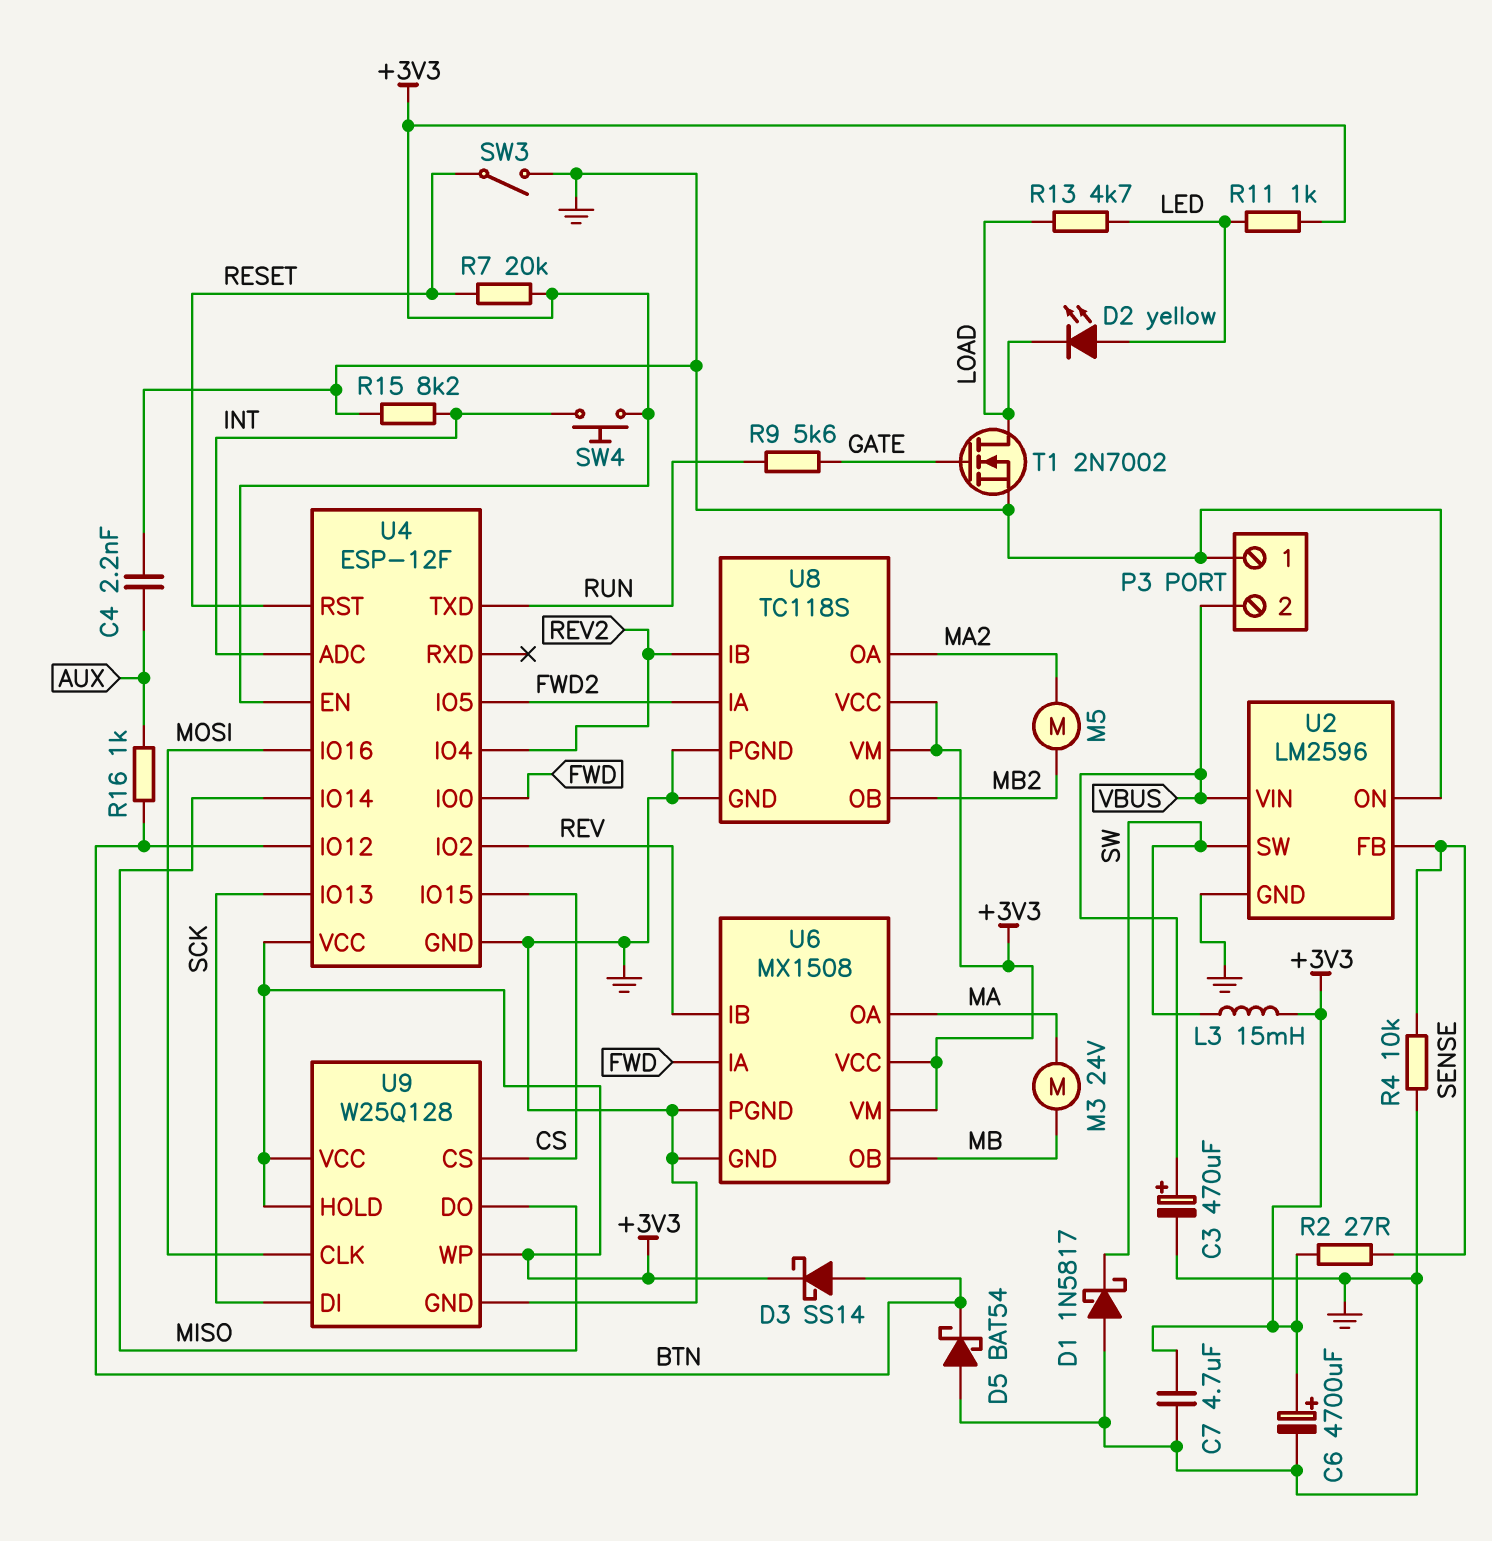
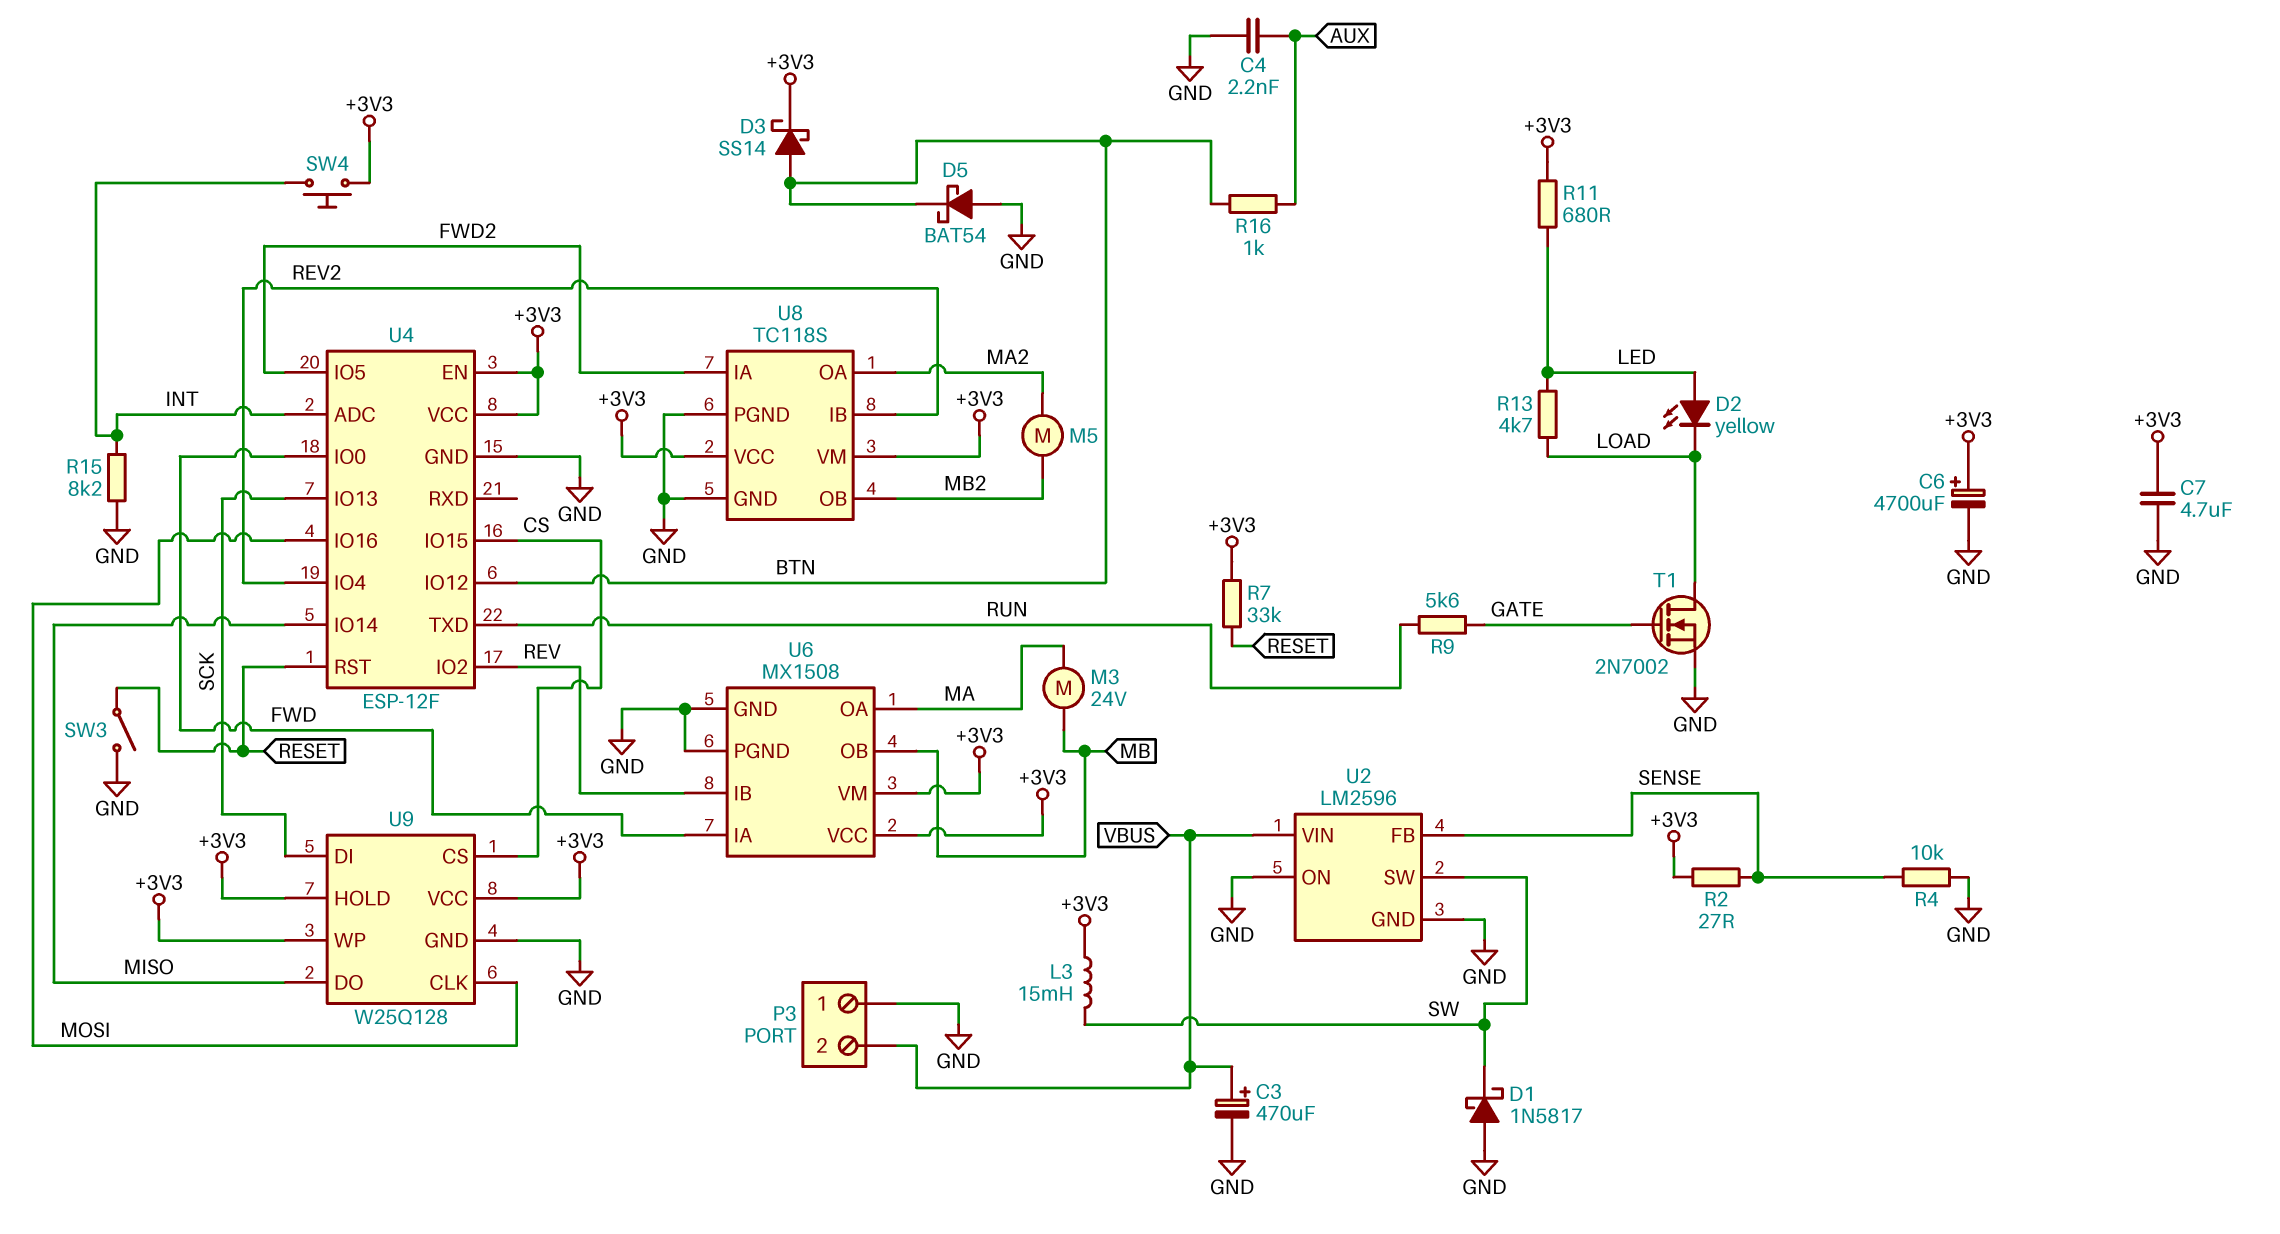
R7: 20k (+3V3, RESET) -> 33k (+3V3, RESET)
R11: 1k (+3V3, LED) -> 680 (+3V3, LED)

